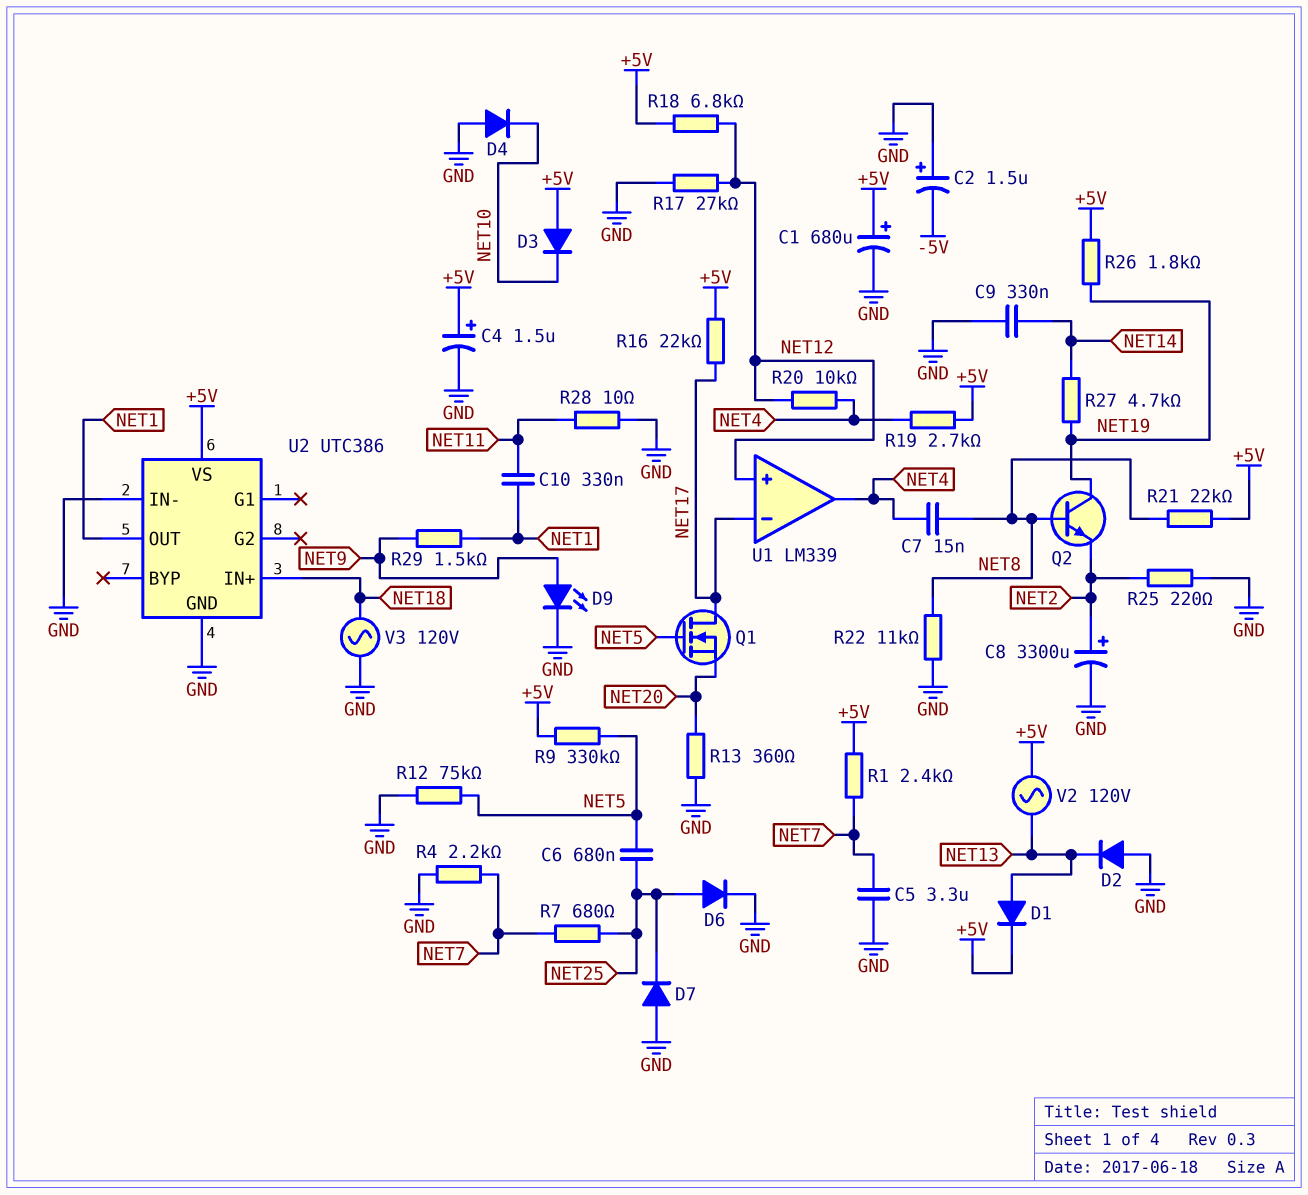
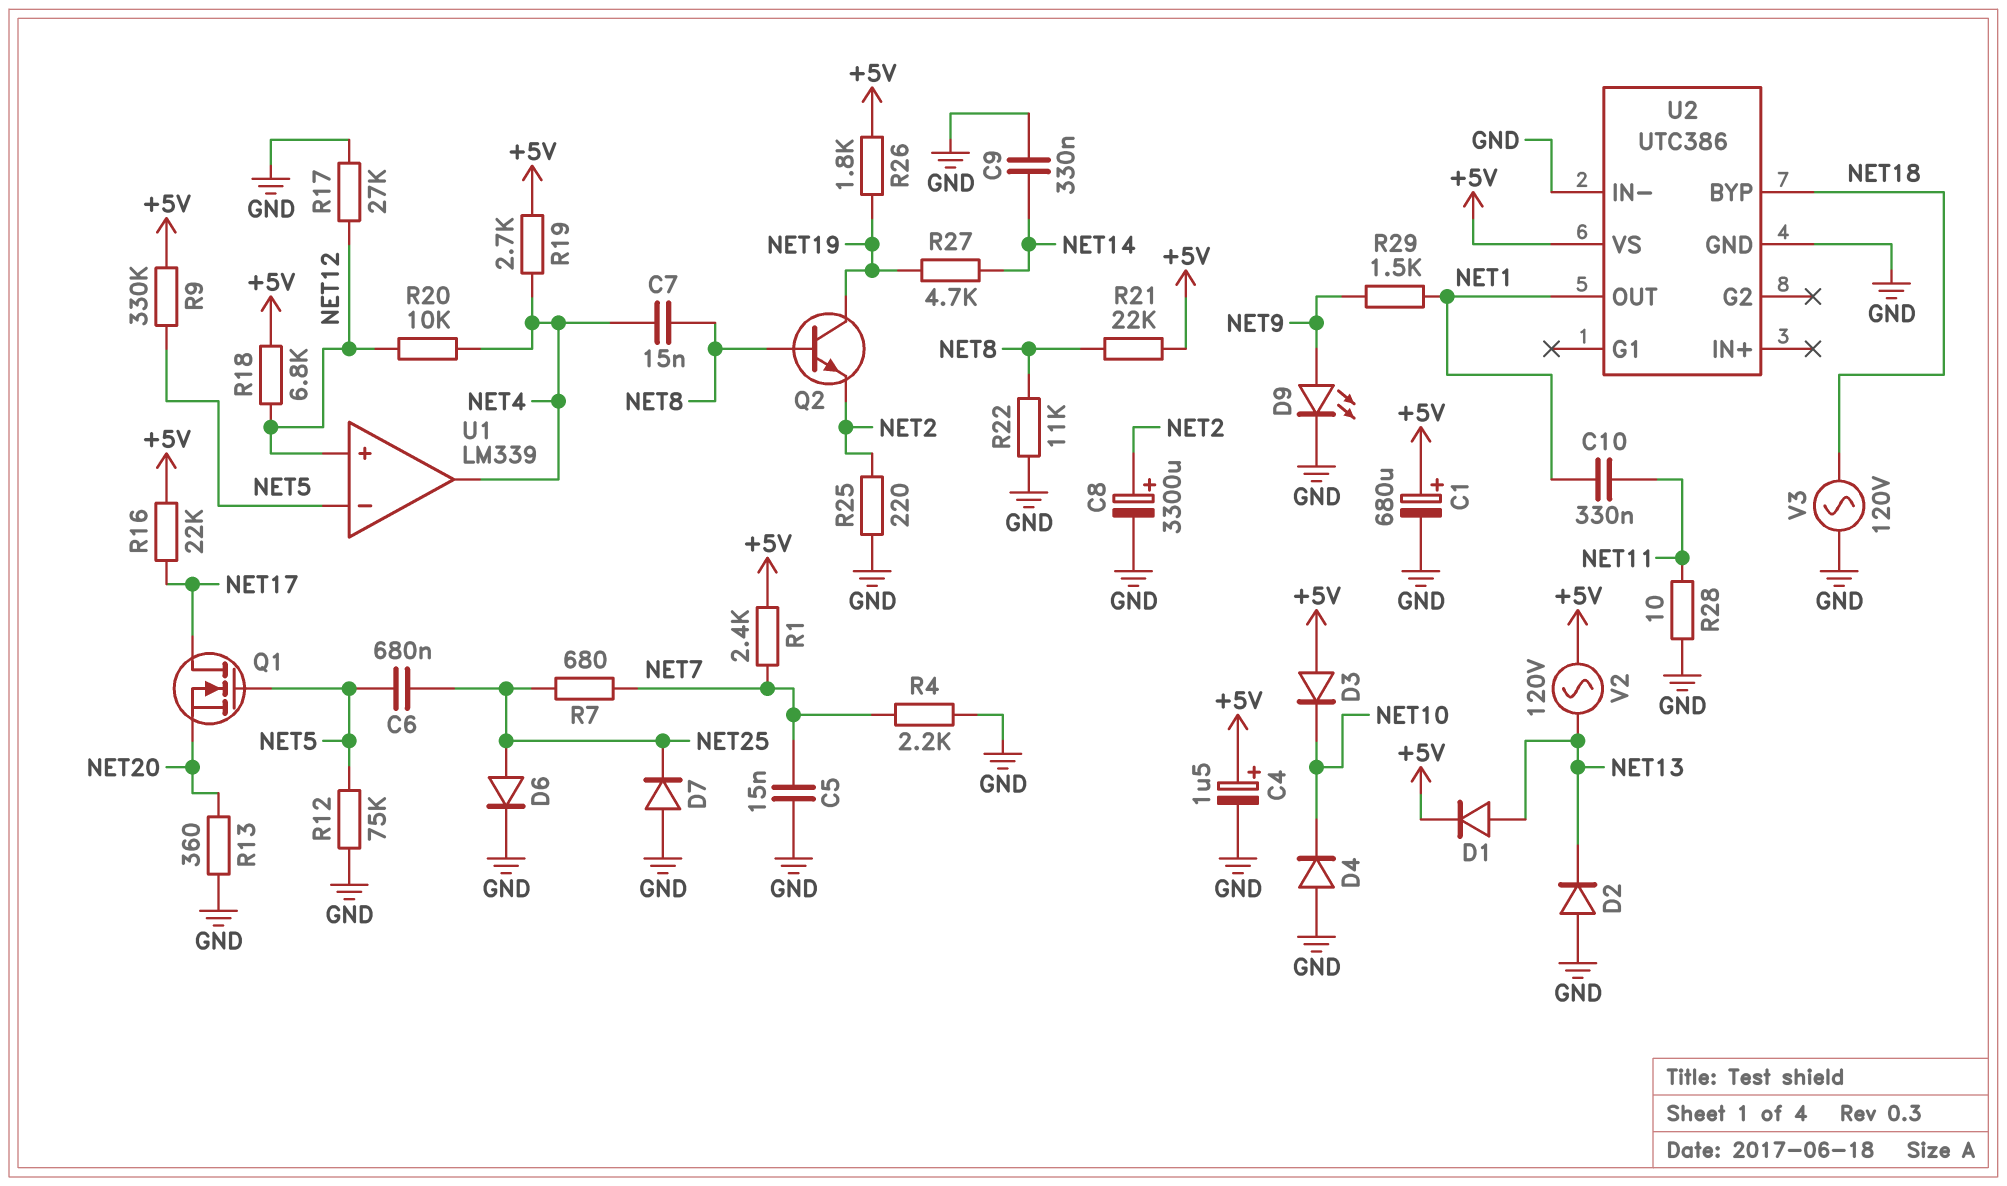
C2: 1.5uF (plus GND, minus -5V) -> none
C5: 3.3uF (GND, NET7) -> 15nF (GND, NET7)
U1 pin in-: NET17 -> NET5
U2 pin BYP: none -> NET18
U2 pin IN+: NET18 -> none

